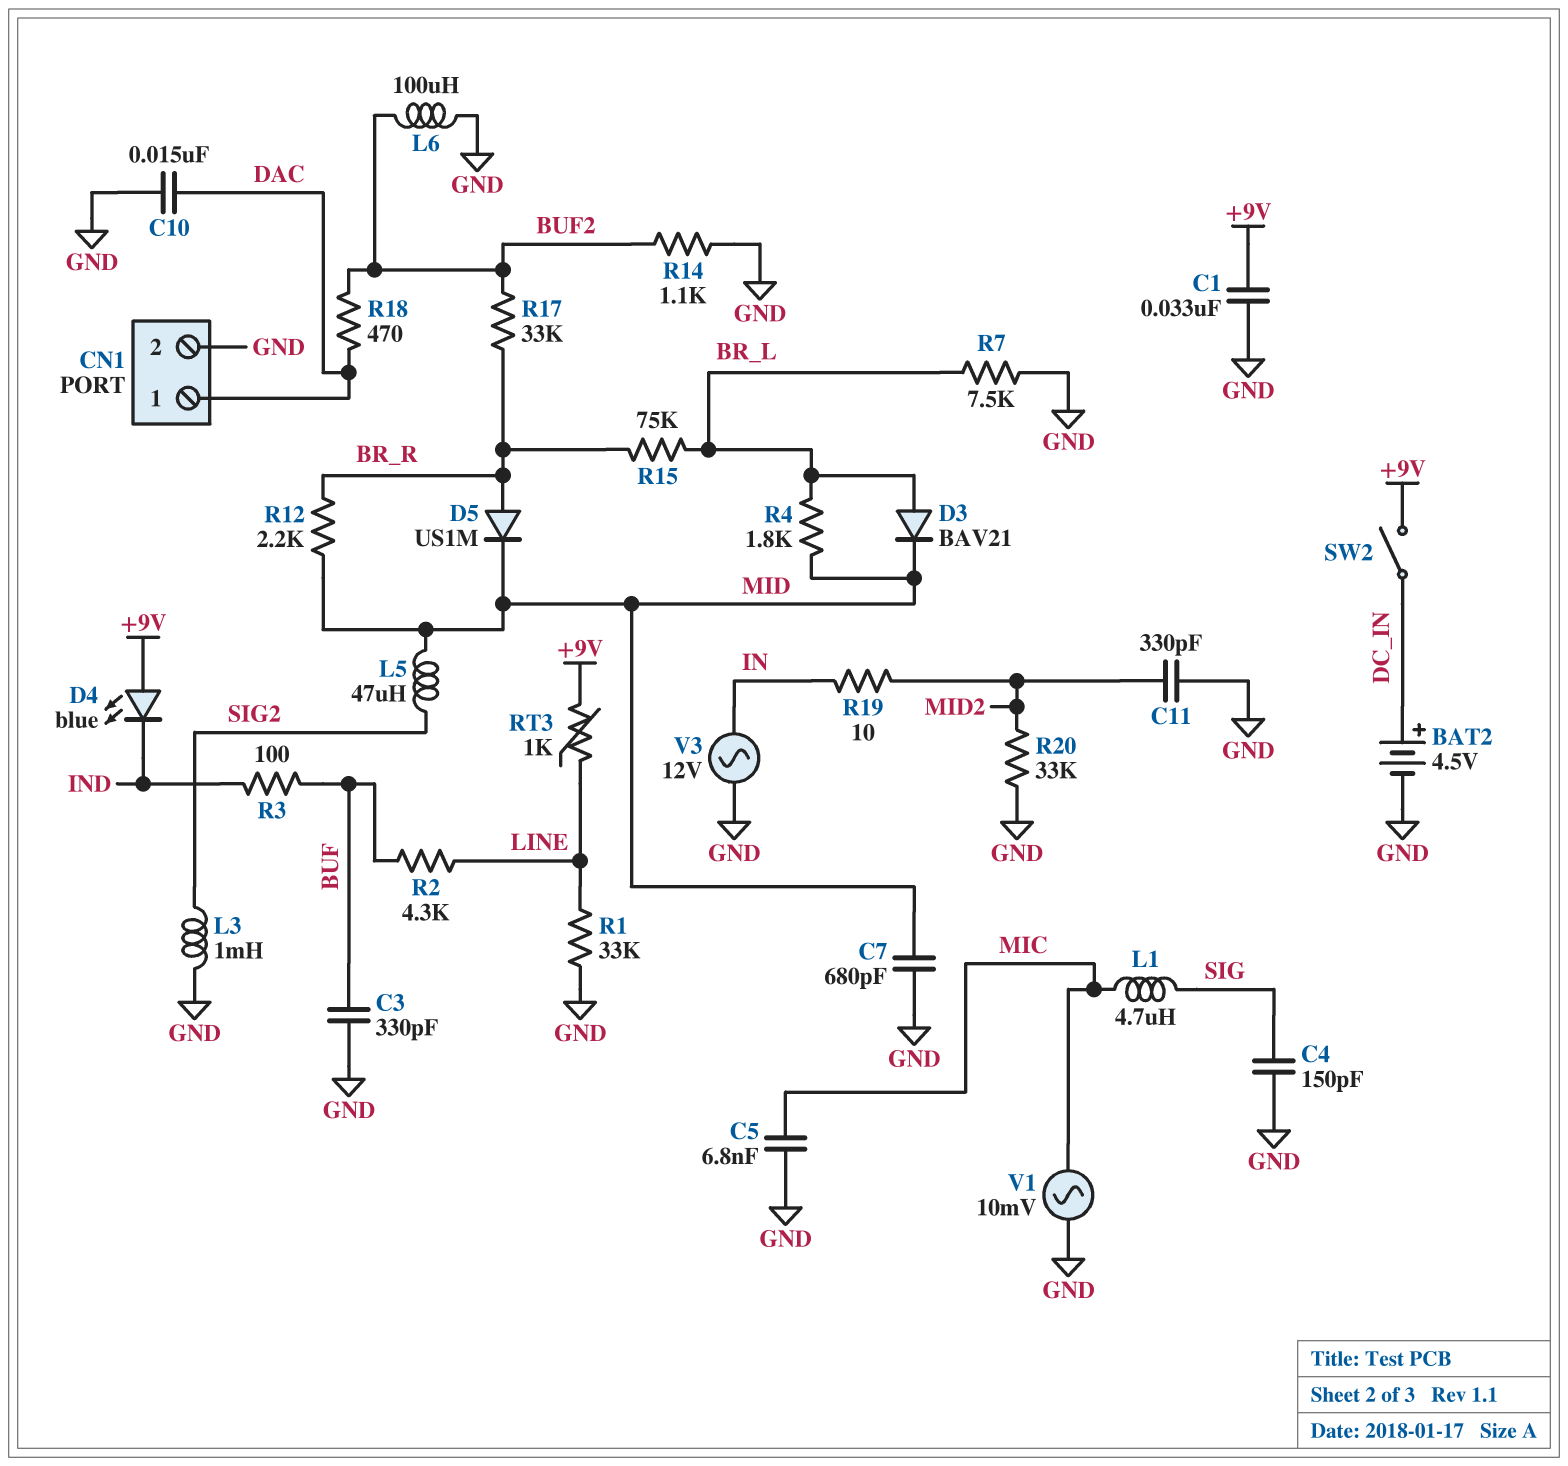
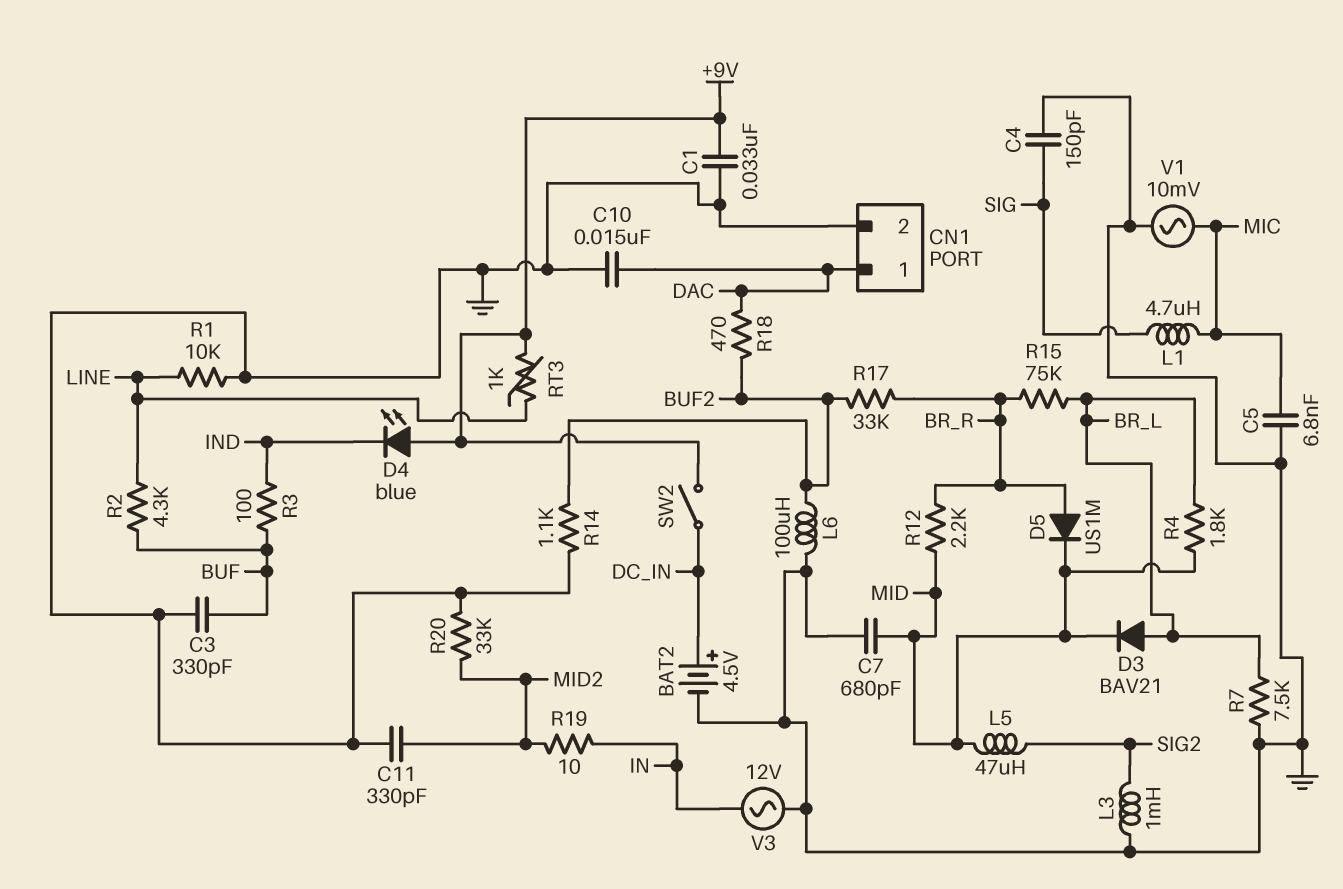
R1: 33k (GND, LINE) -> 10k (GND, LINE)

